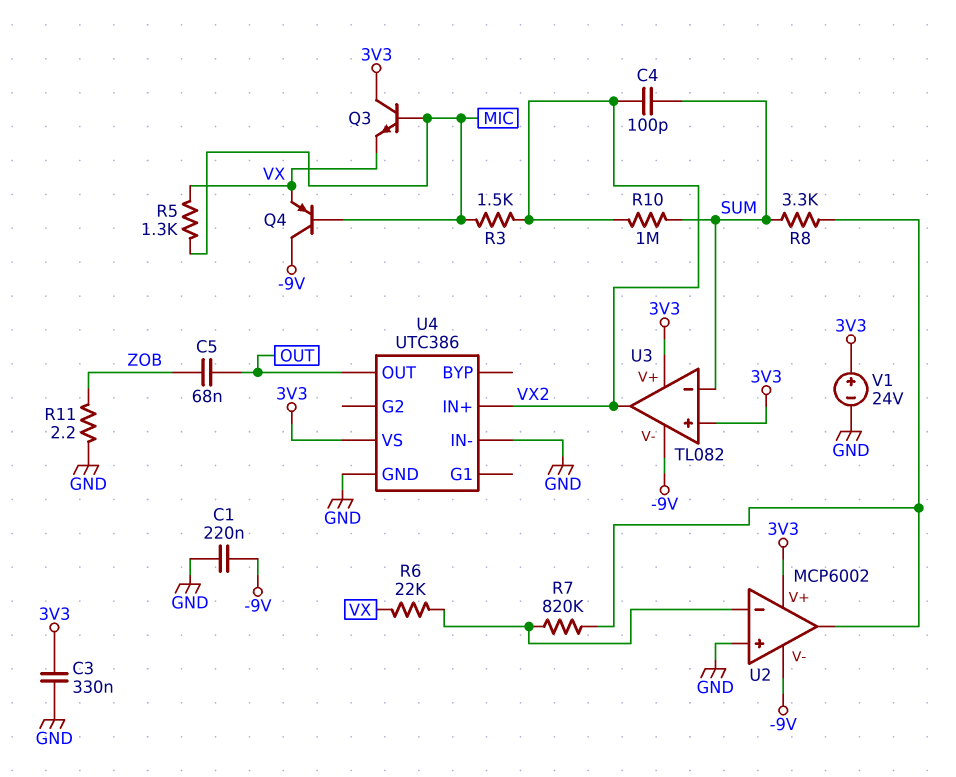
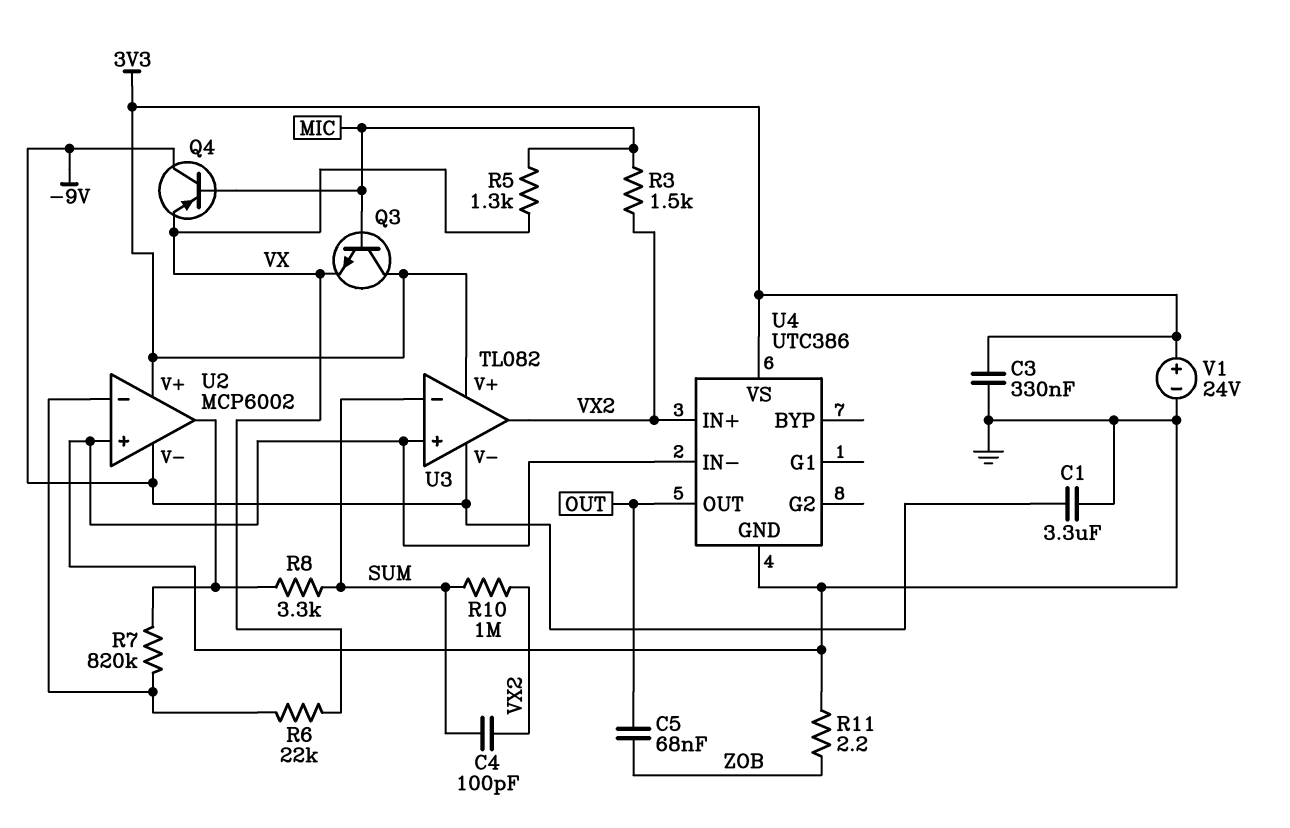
C1: 220nF (-9V, GND) -> 3.3uF (-9V, GND)
U3 pin in+: 3V3 -> GND

